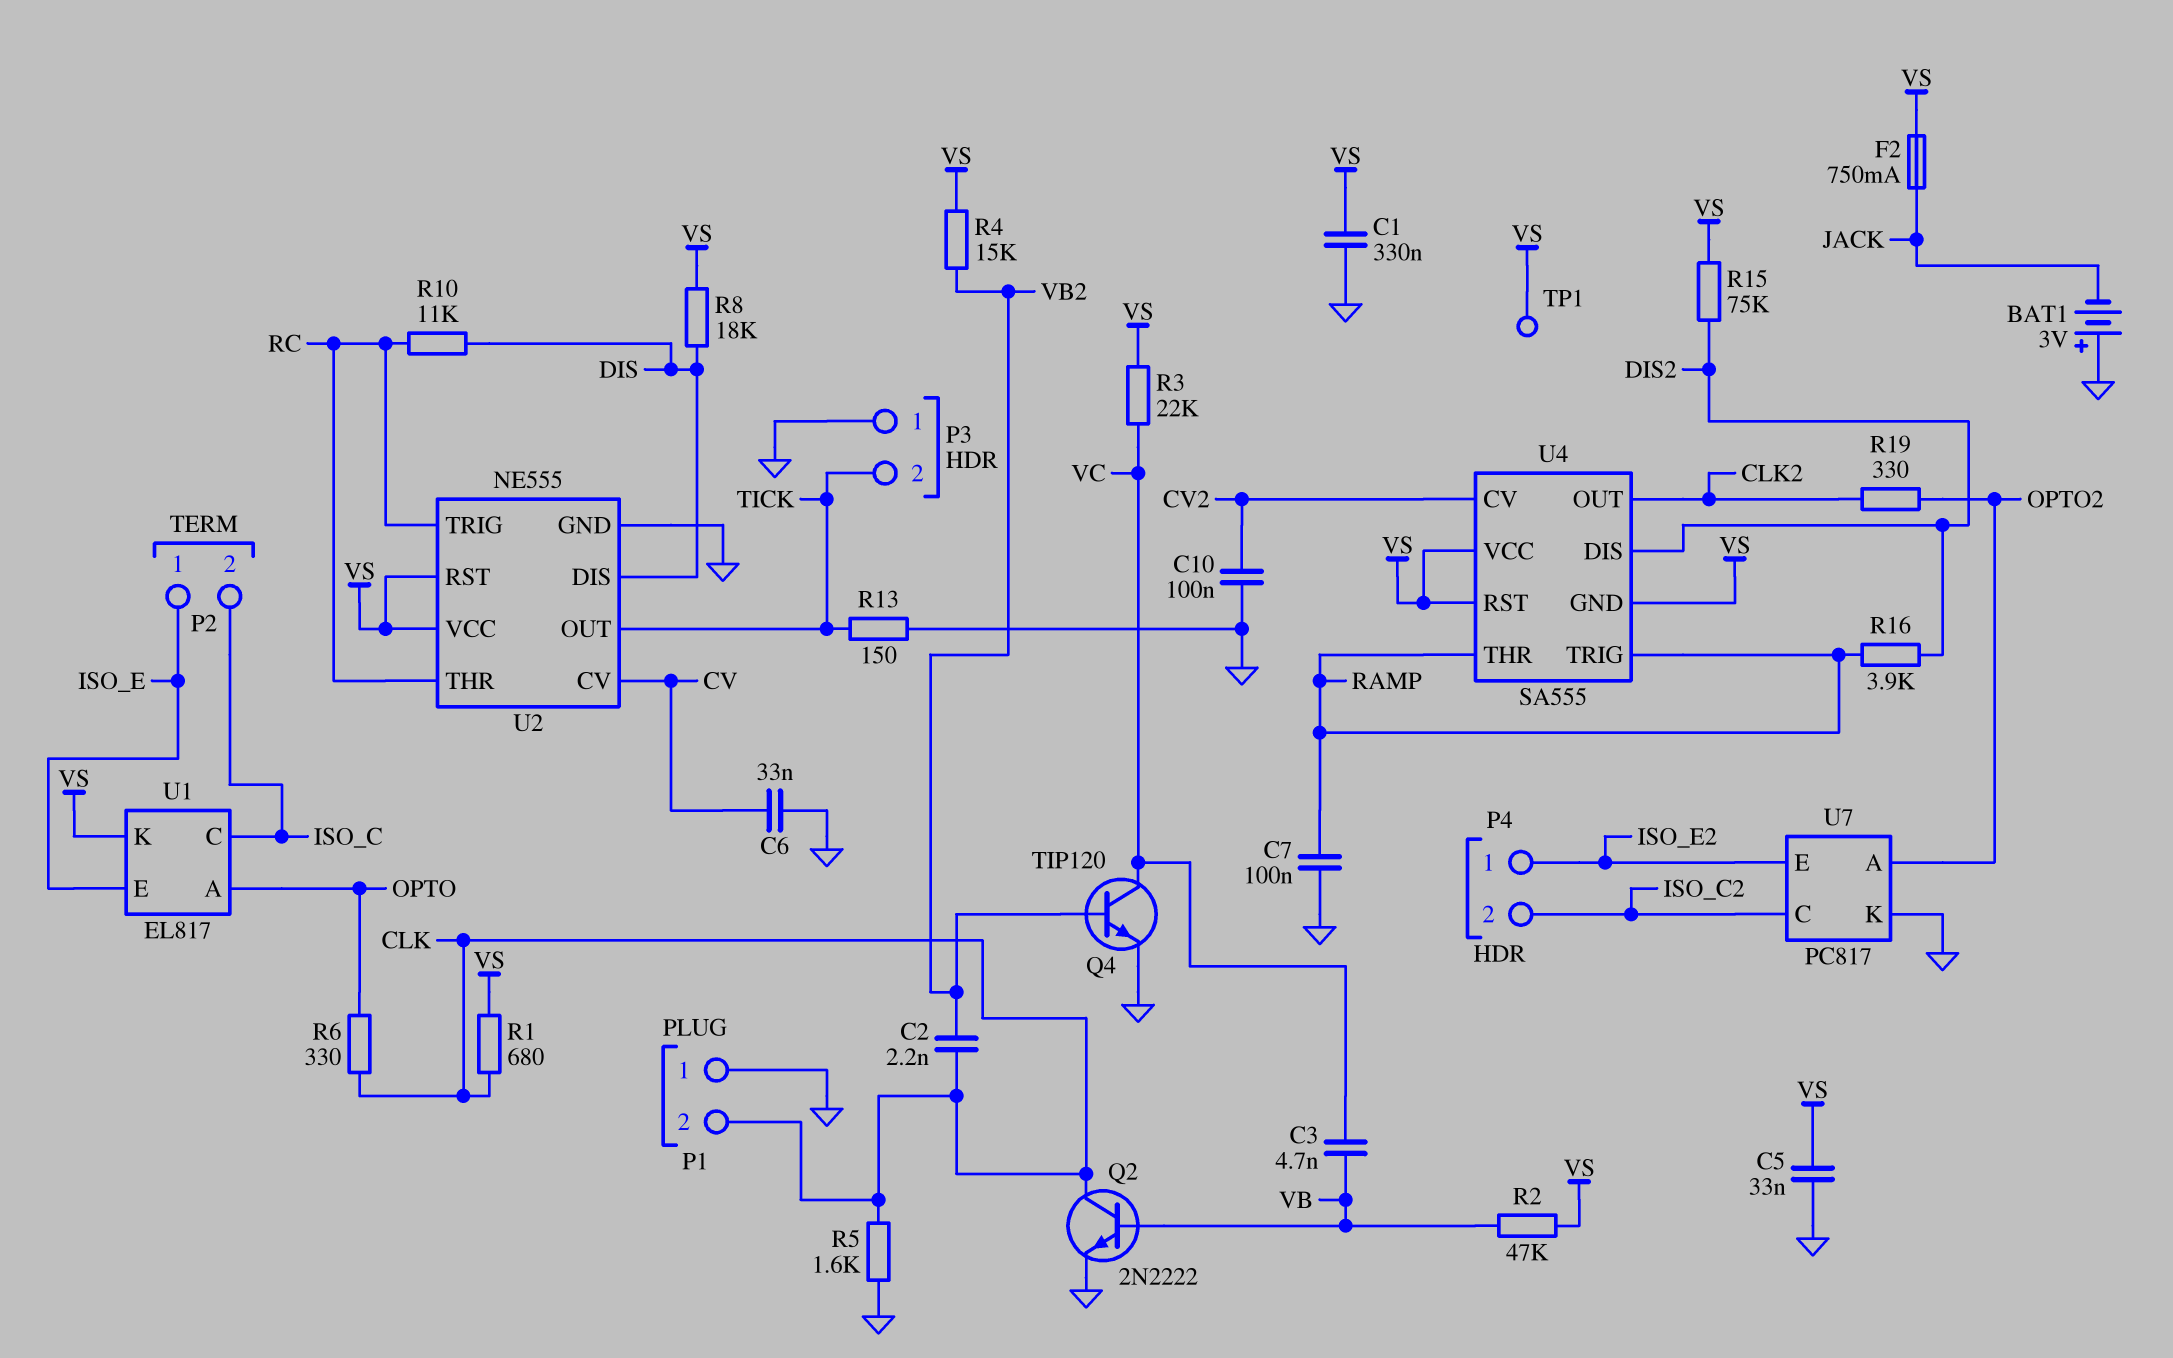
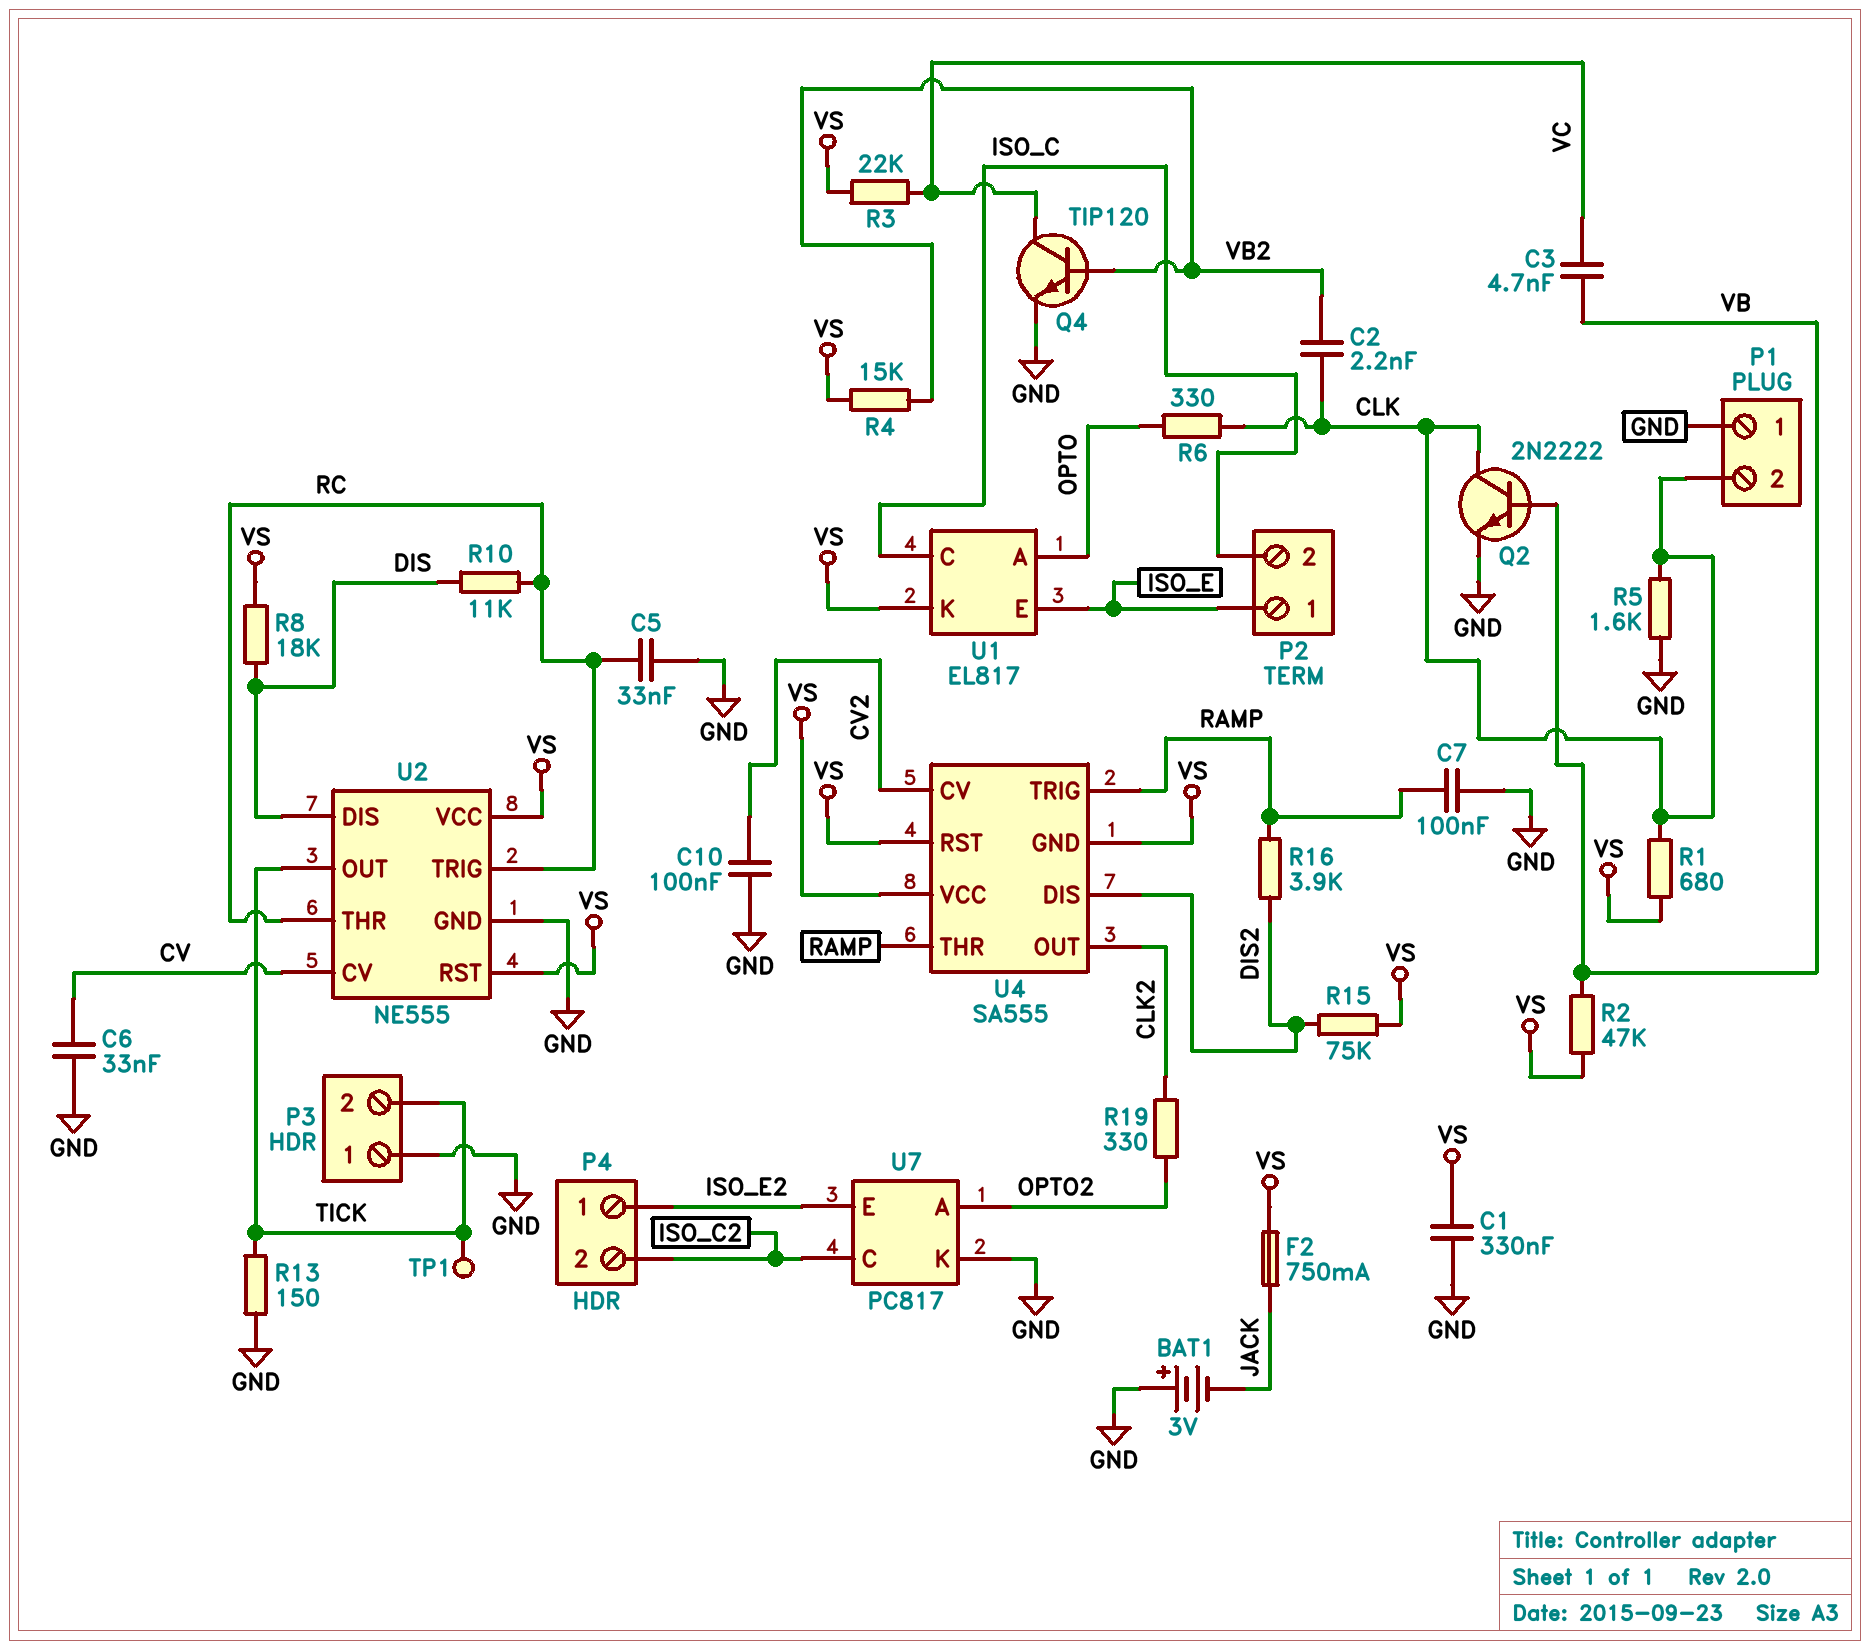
C5: 33nF (GND, VS) -> 33nF (GND, RC)
TP1: test point (VS) -> test point (TICK)

